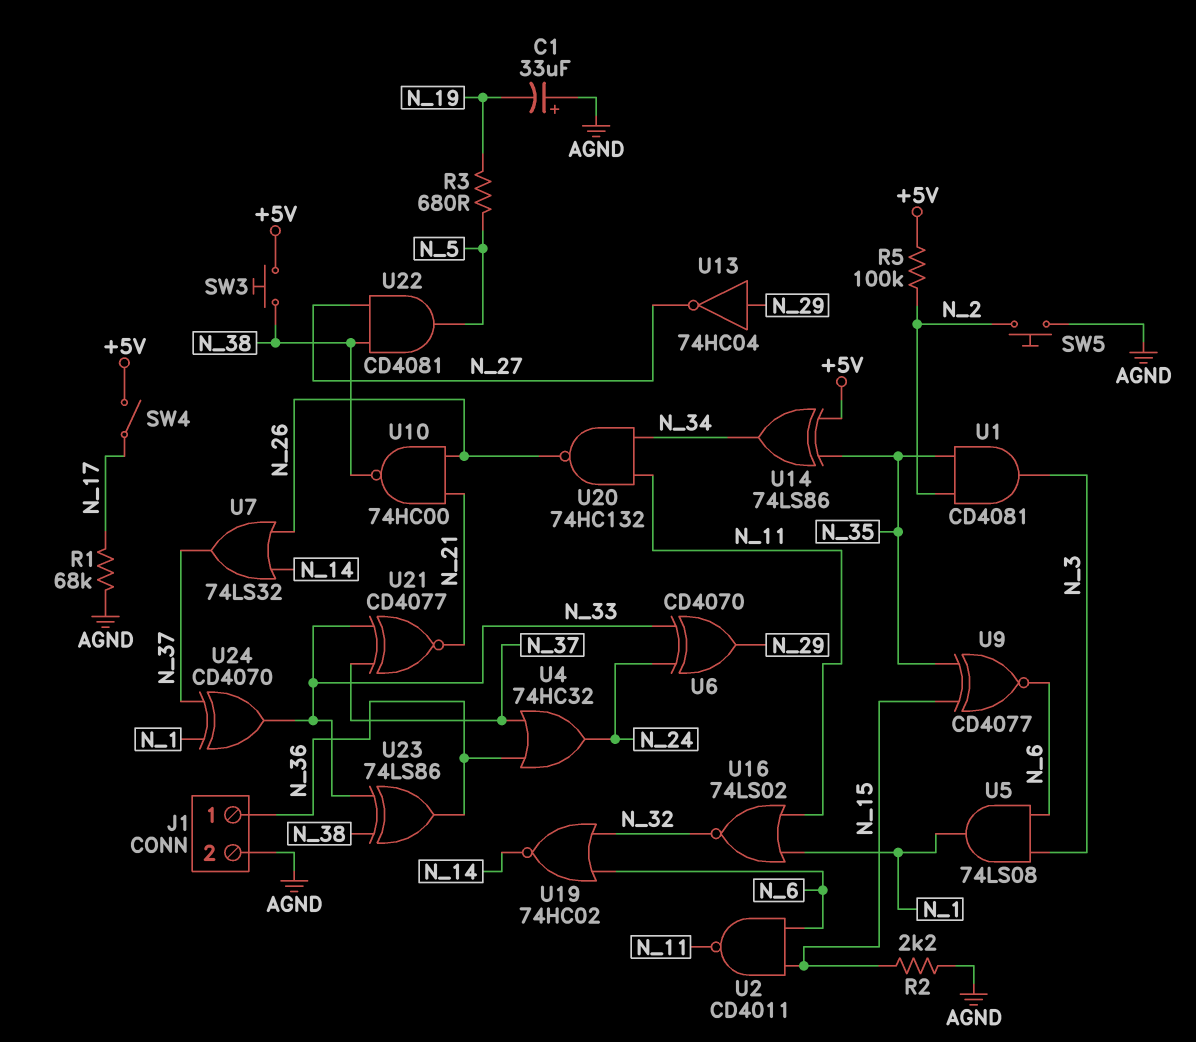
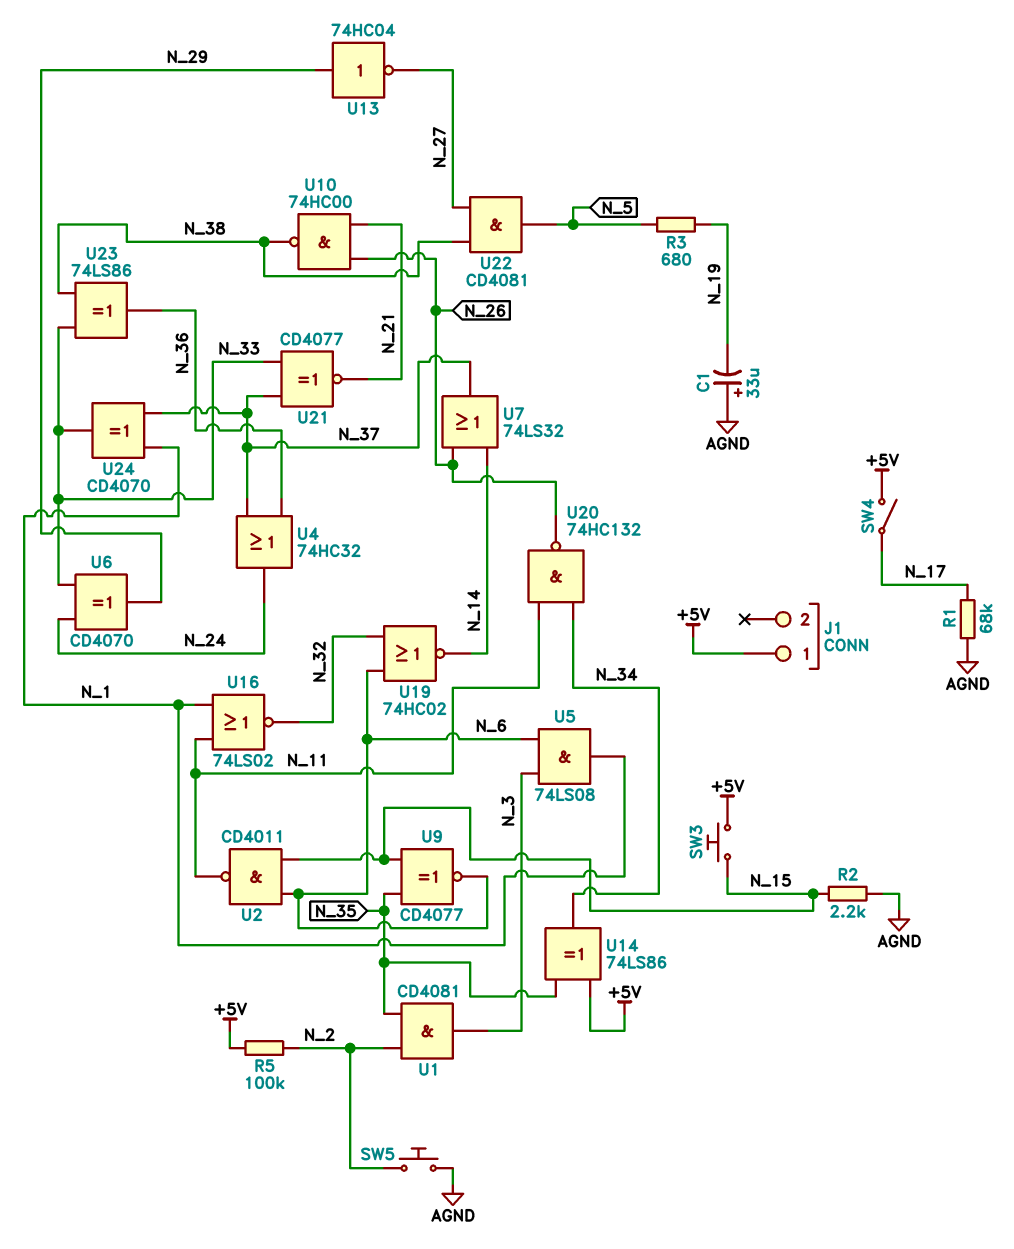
J1 pin 1: N_36 -> +5V
J1 pin 2: AGND -> none
SW3: button (+5V, N_38) -> button (+5V, N_15)

